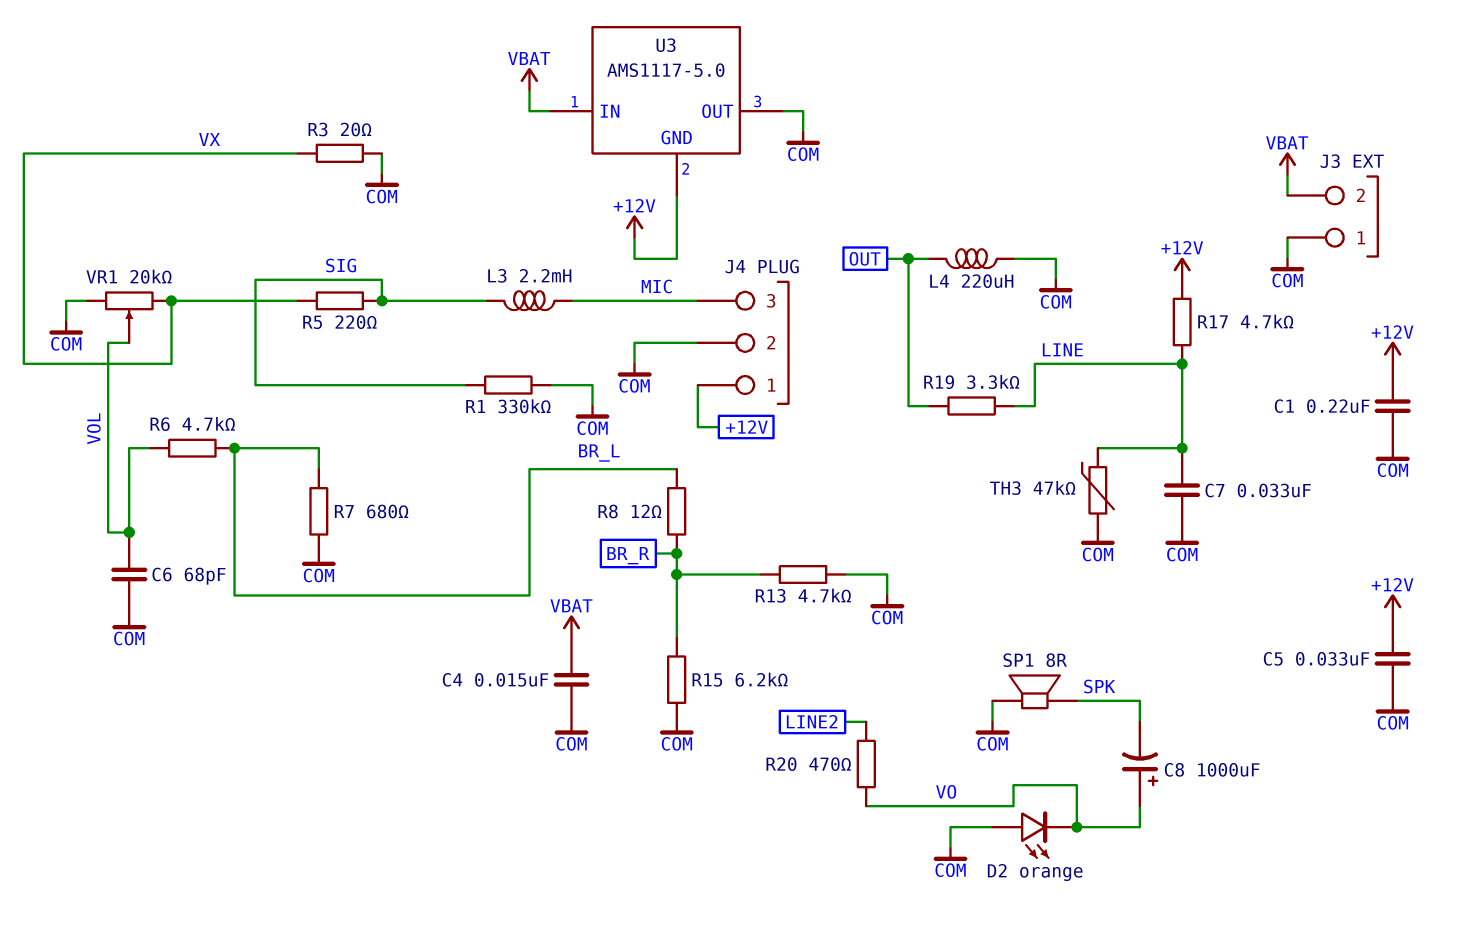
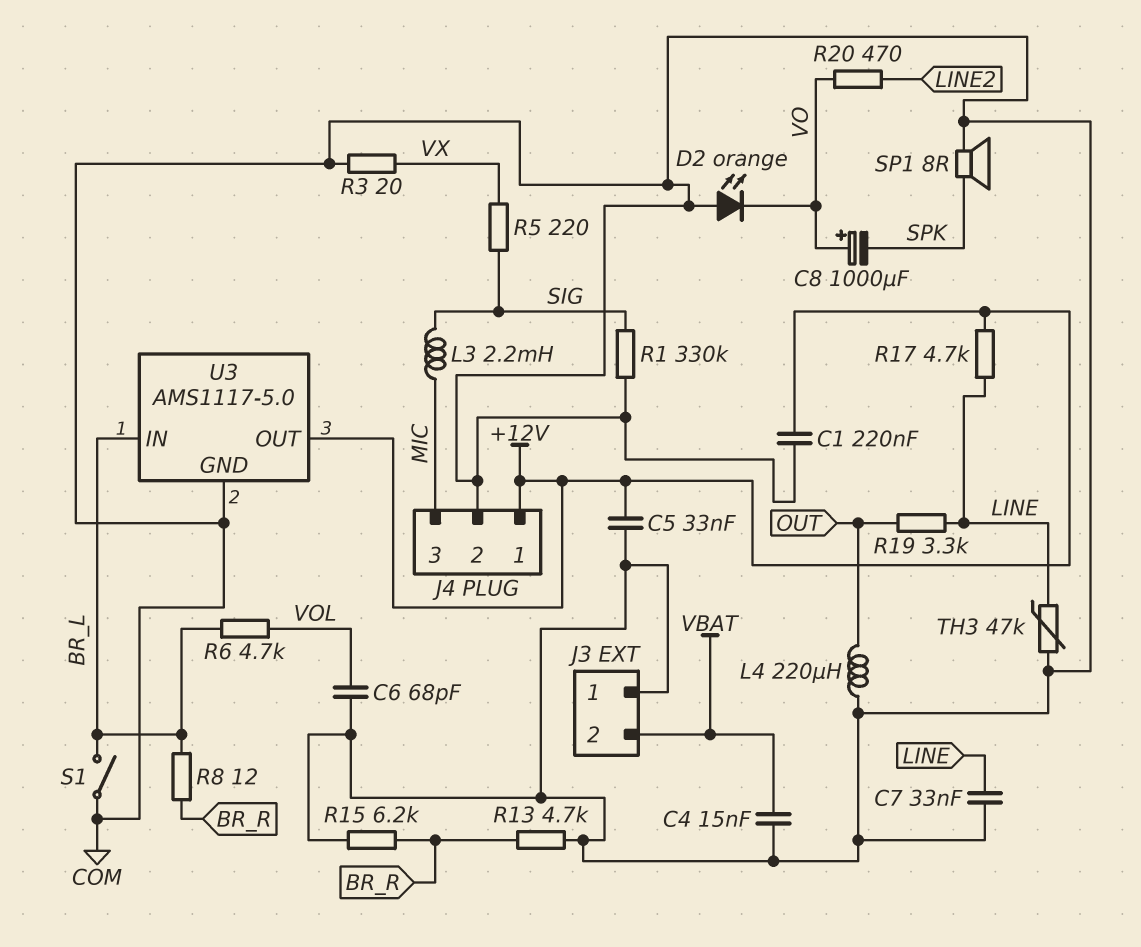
R7: 680 (BR_L, COM) -> none
S1: none -> switch (BR_L, COM)
U3 pin GND: +12V -> COM
U3 pin IN: VBAT -> BR_L
U3 pin OUT: COM -> +12V
VR1: 20k (COM, VX, wiper VOL) -> none

